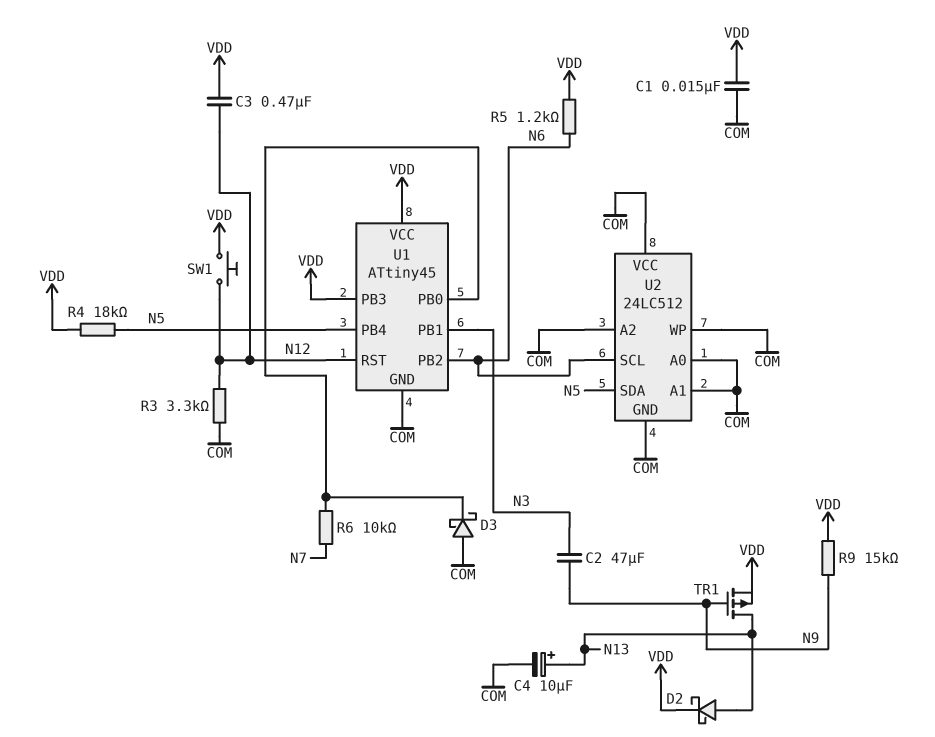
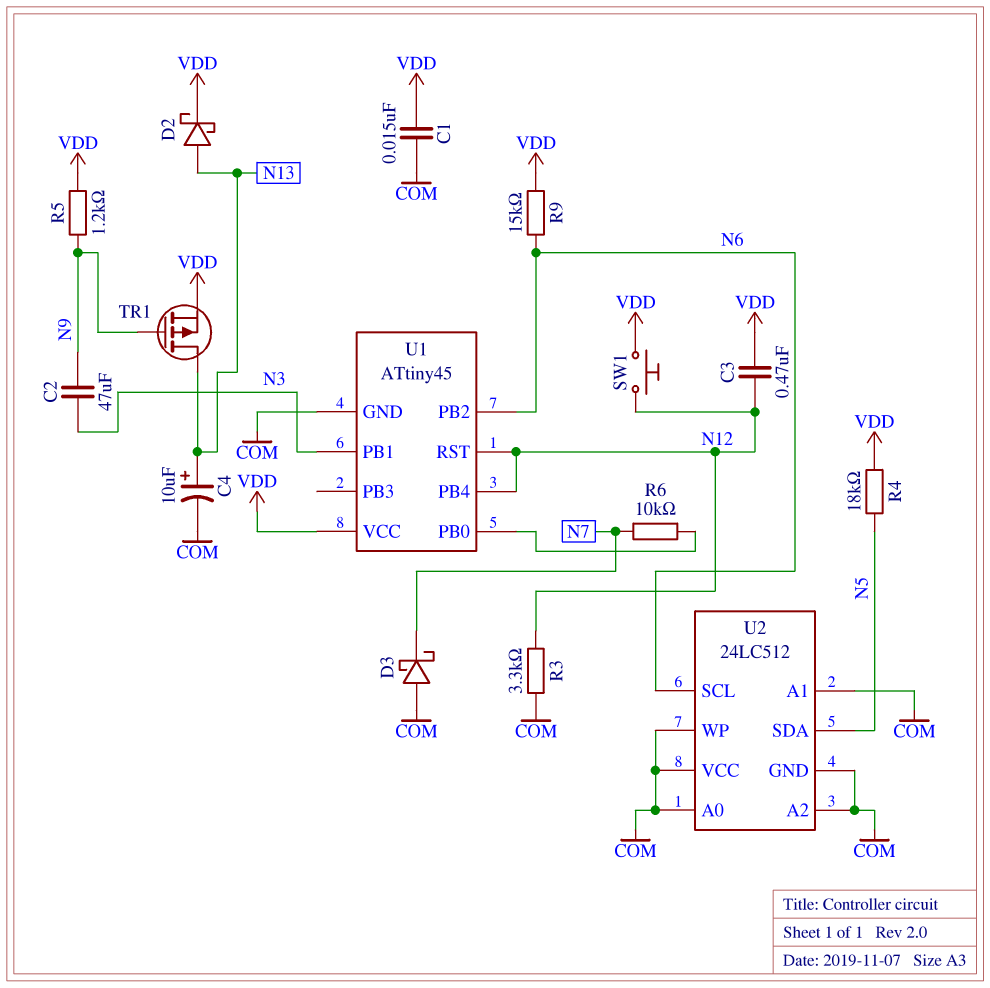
D3: schottky (A COM, K U1/PB0) -> schottky (A COM, K N7)
R5: 1.2k (N6, VDD) -> 1.2k (N9, VDD)
R9: 15k (N9, VDD) -> 15k (N6, VDD)
U1 pin PB3: VDD -> none
U1 pin PB4: N5 -> N12

